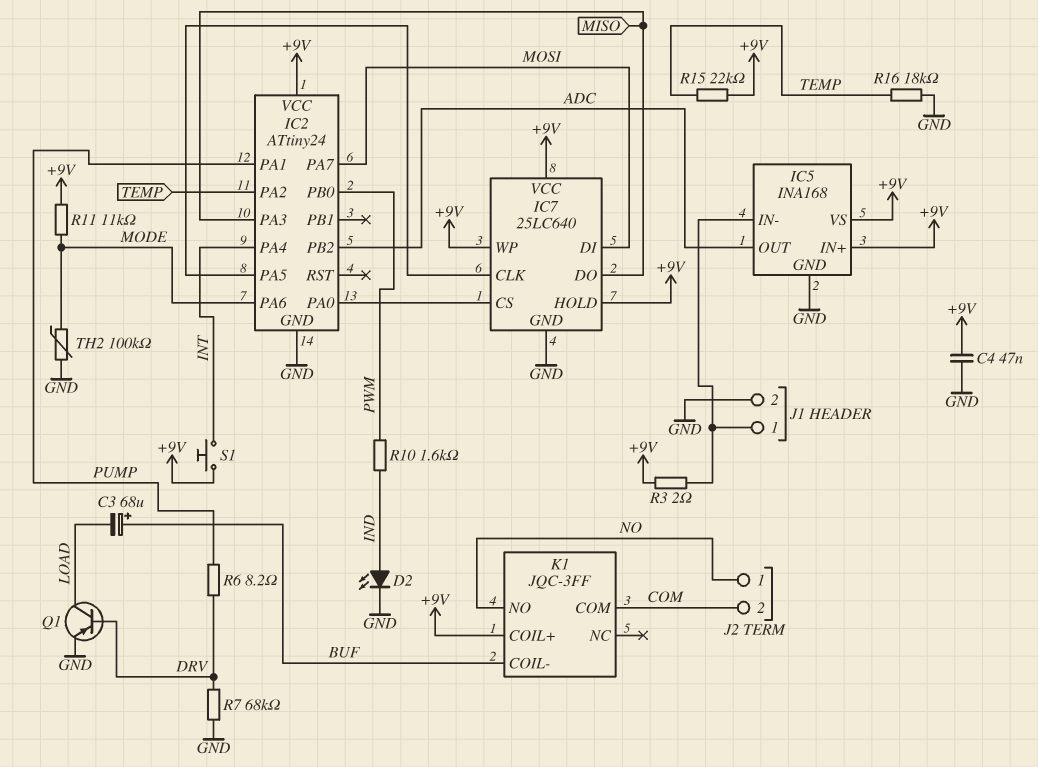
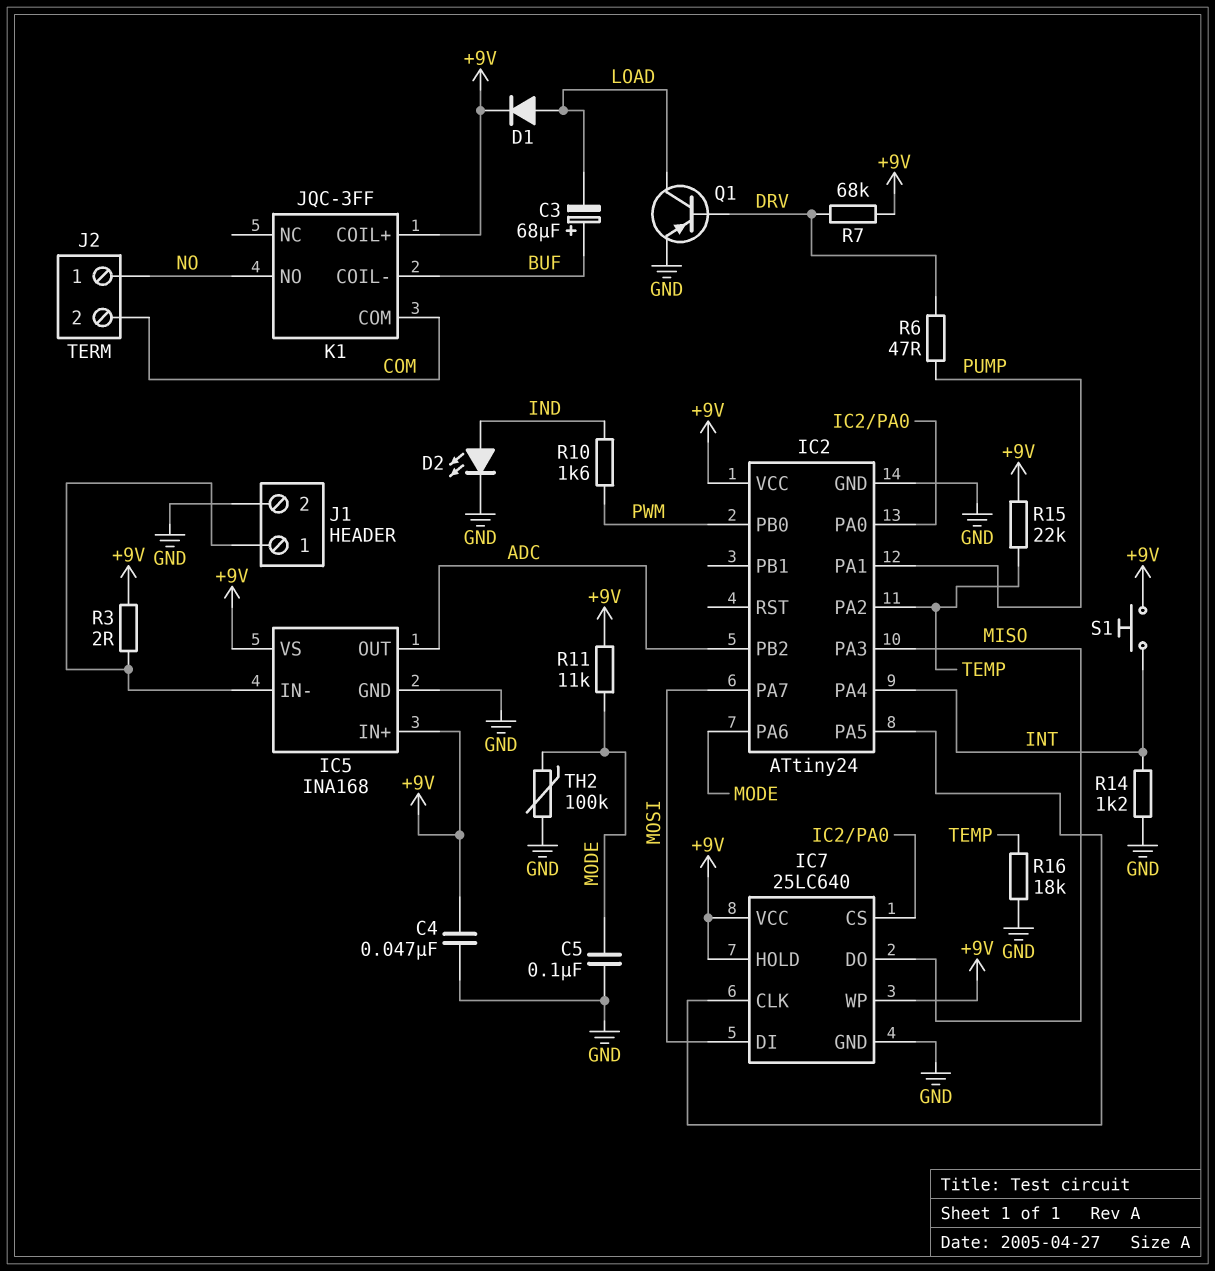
C5: none -> 100nF (GND, MODE)
D1: none -> diode (A LOAD, K +9V)
R6: 8.2 (DRV, PUMP) -> 47 (DRV, PUMP)
R7: 68k (DRV, GND) -> 68k (+9V, DRV)
R14: none -> 1.2k (GND, INT)

